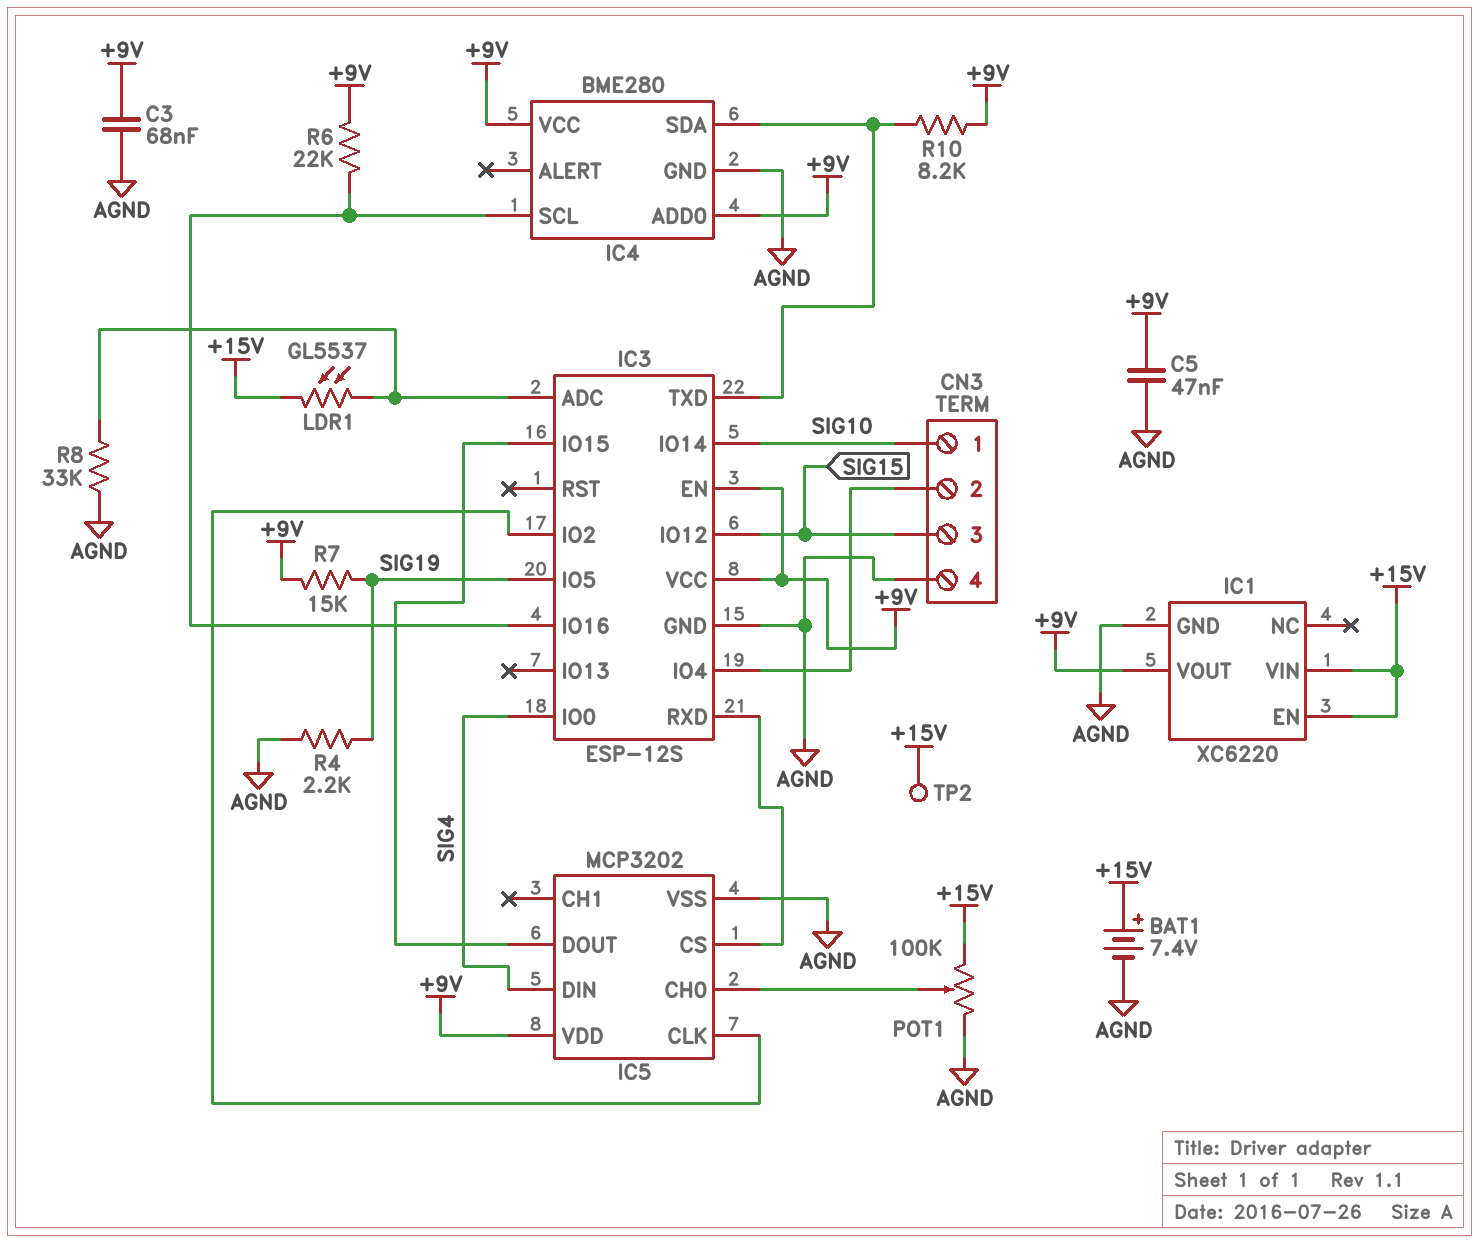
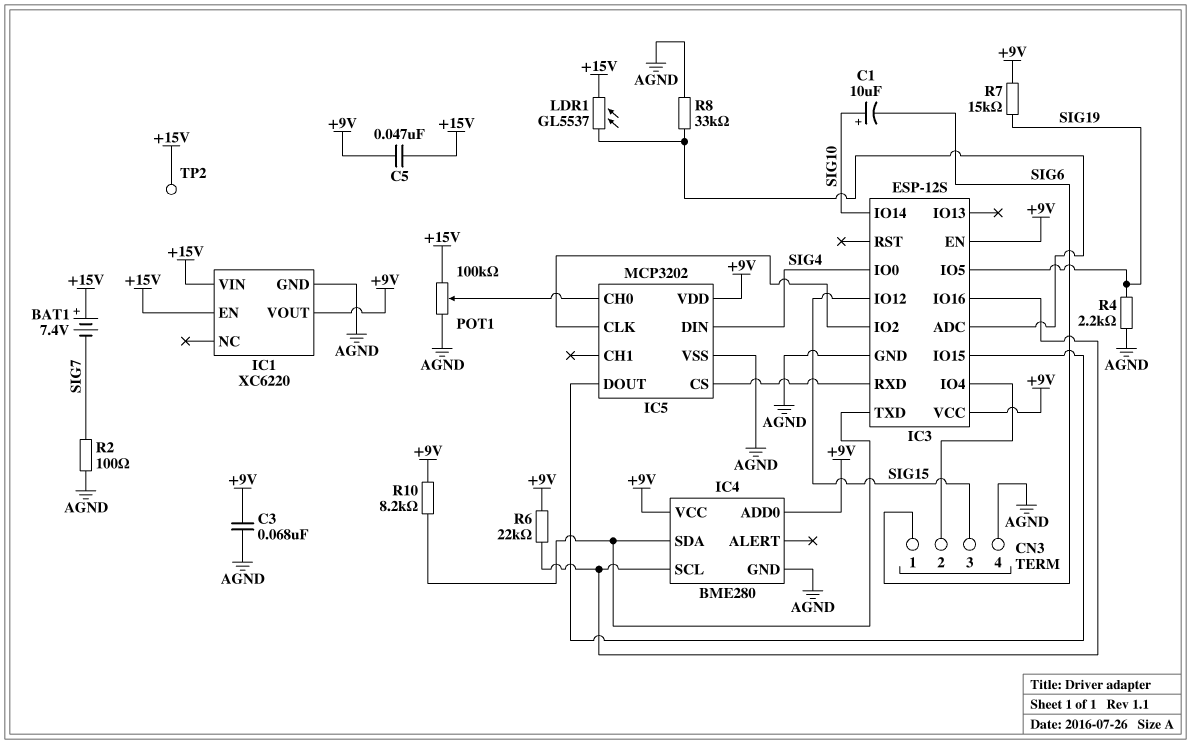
BAT1: 7.4V (plus +15V, minus AGND) -> 7.4V (plus +15V, minus SIG7)
C1: none -> 10uF (plus SIG10, minus SIG6)
C5: 47nF (+9V, AGND) -> 47nF (+9V, +15V)
CN3 pin 1: SIG10 -> SIG6
R2: none -> 100 (AGND, SIG7)

